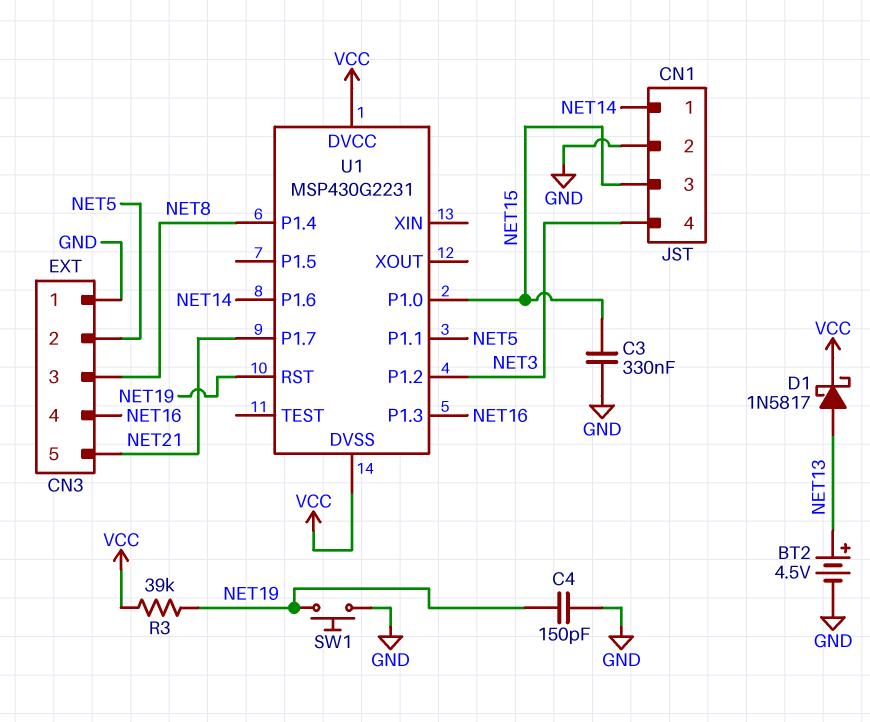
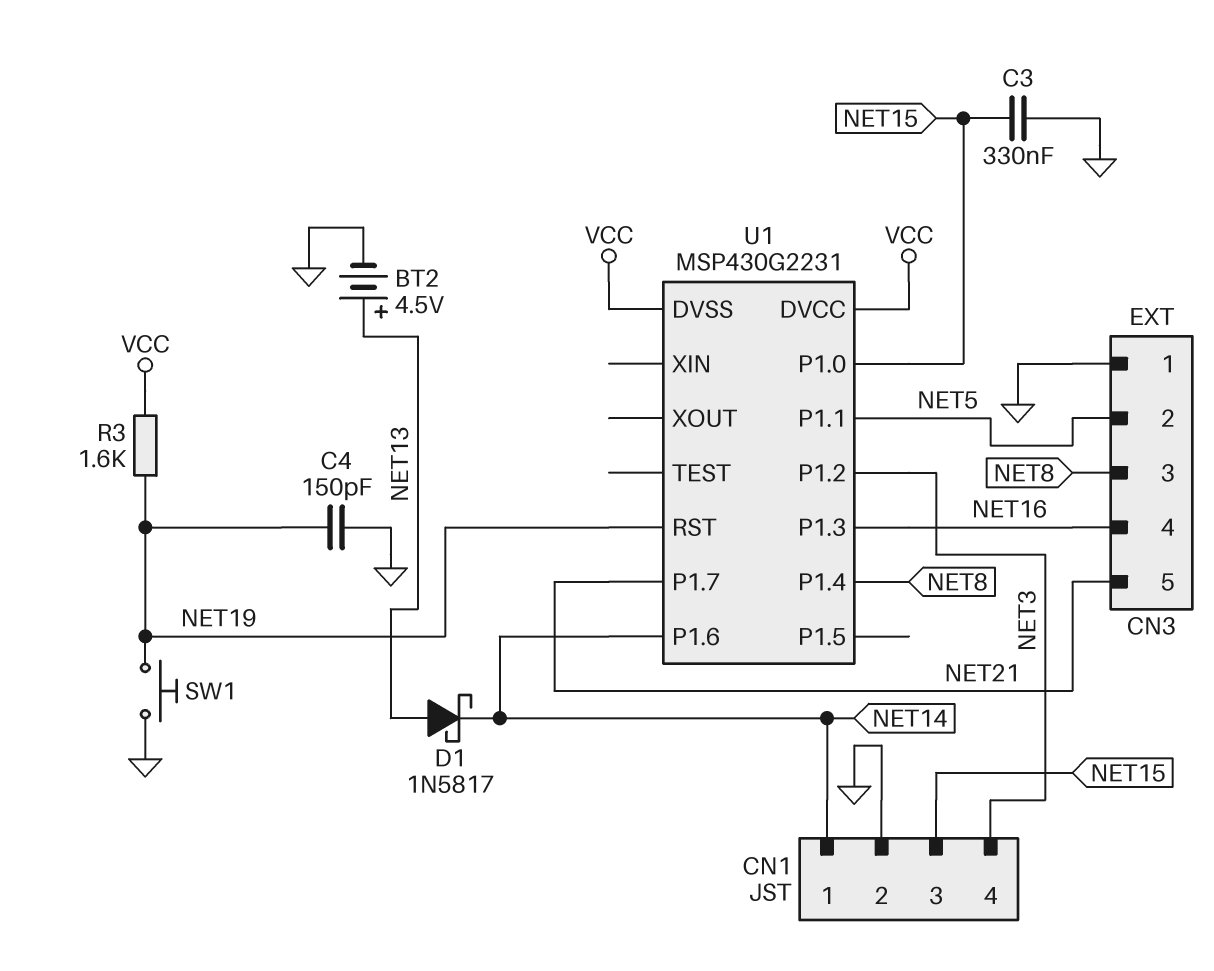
D1: schottky 1N5817 (A NET13, K VCC) -> schottky 1N5817 (A NET13, K NET14)
R3: 39k (NET19, VCC) -> 1.6k (NET19, VCC)

